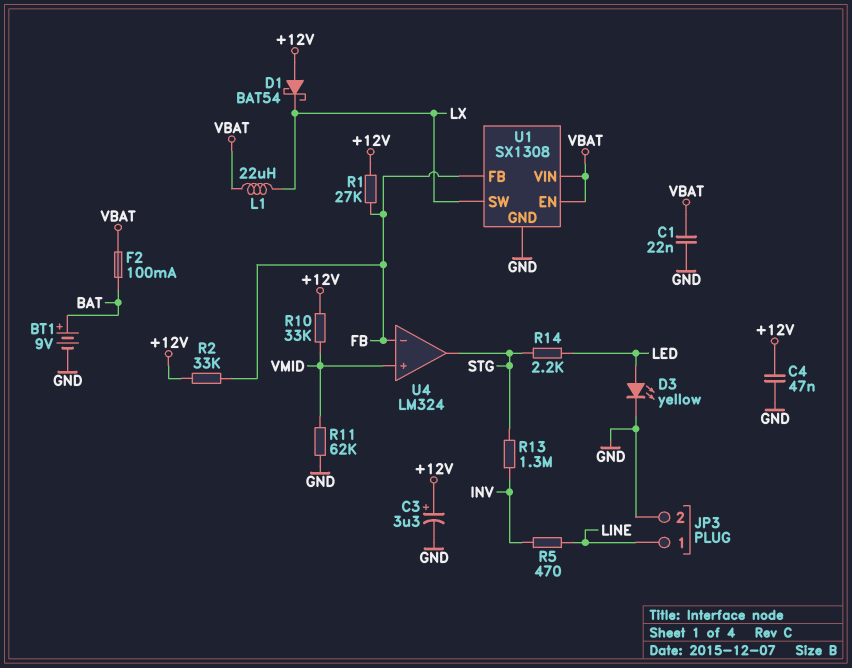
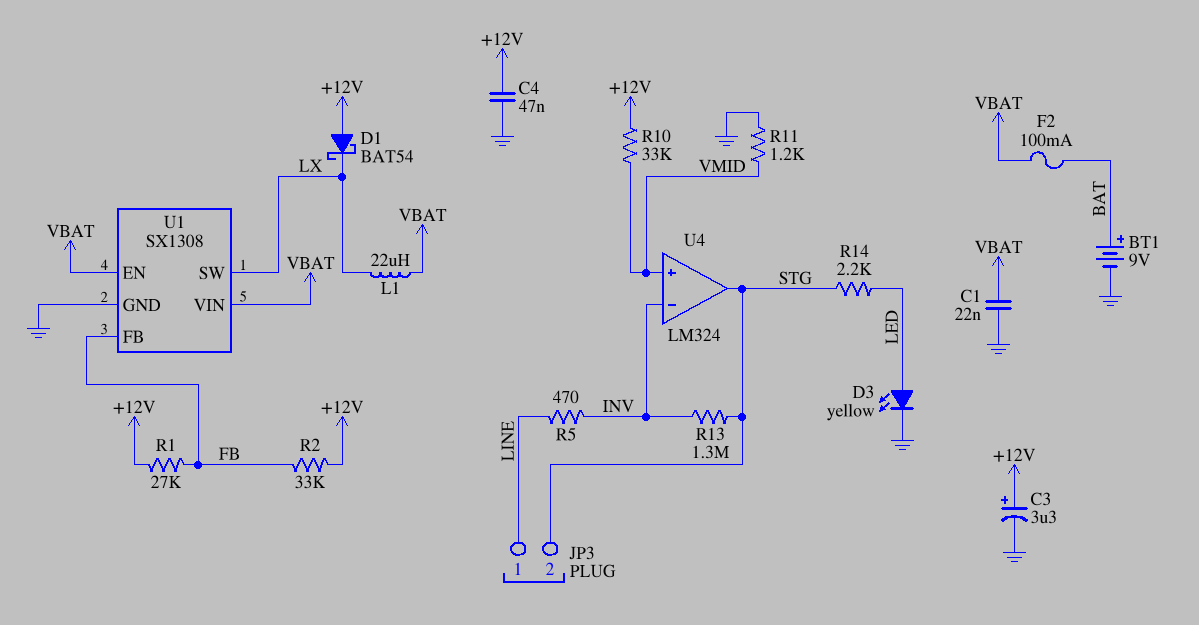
JP3 pin 2: GND -> STG
R11: 62k (GND, VMID) -> 1.2k (GND, VMID)
U4 pin in-: FB -> INV

